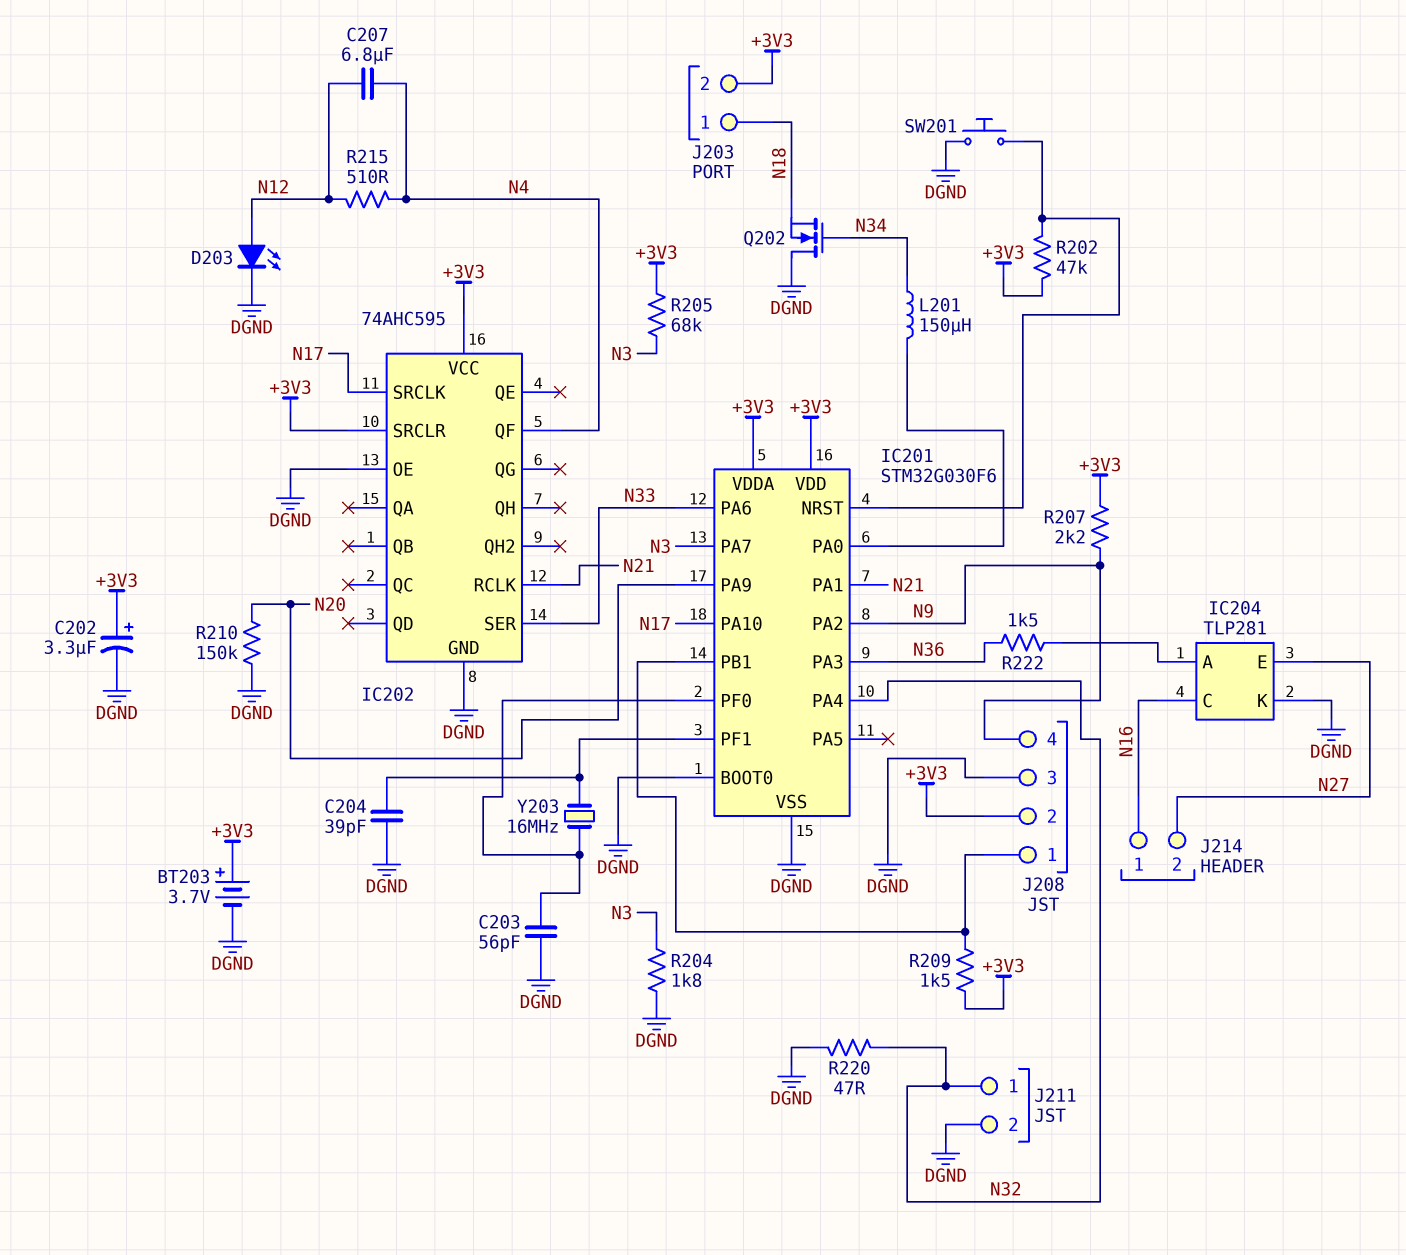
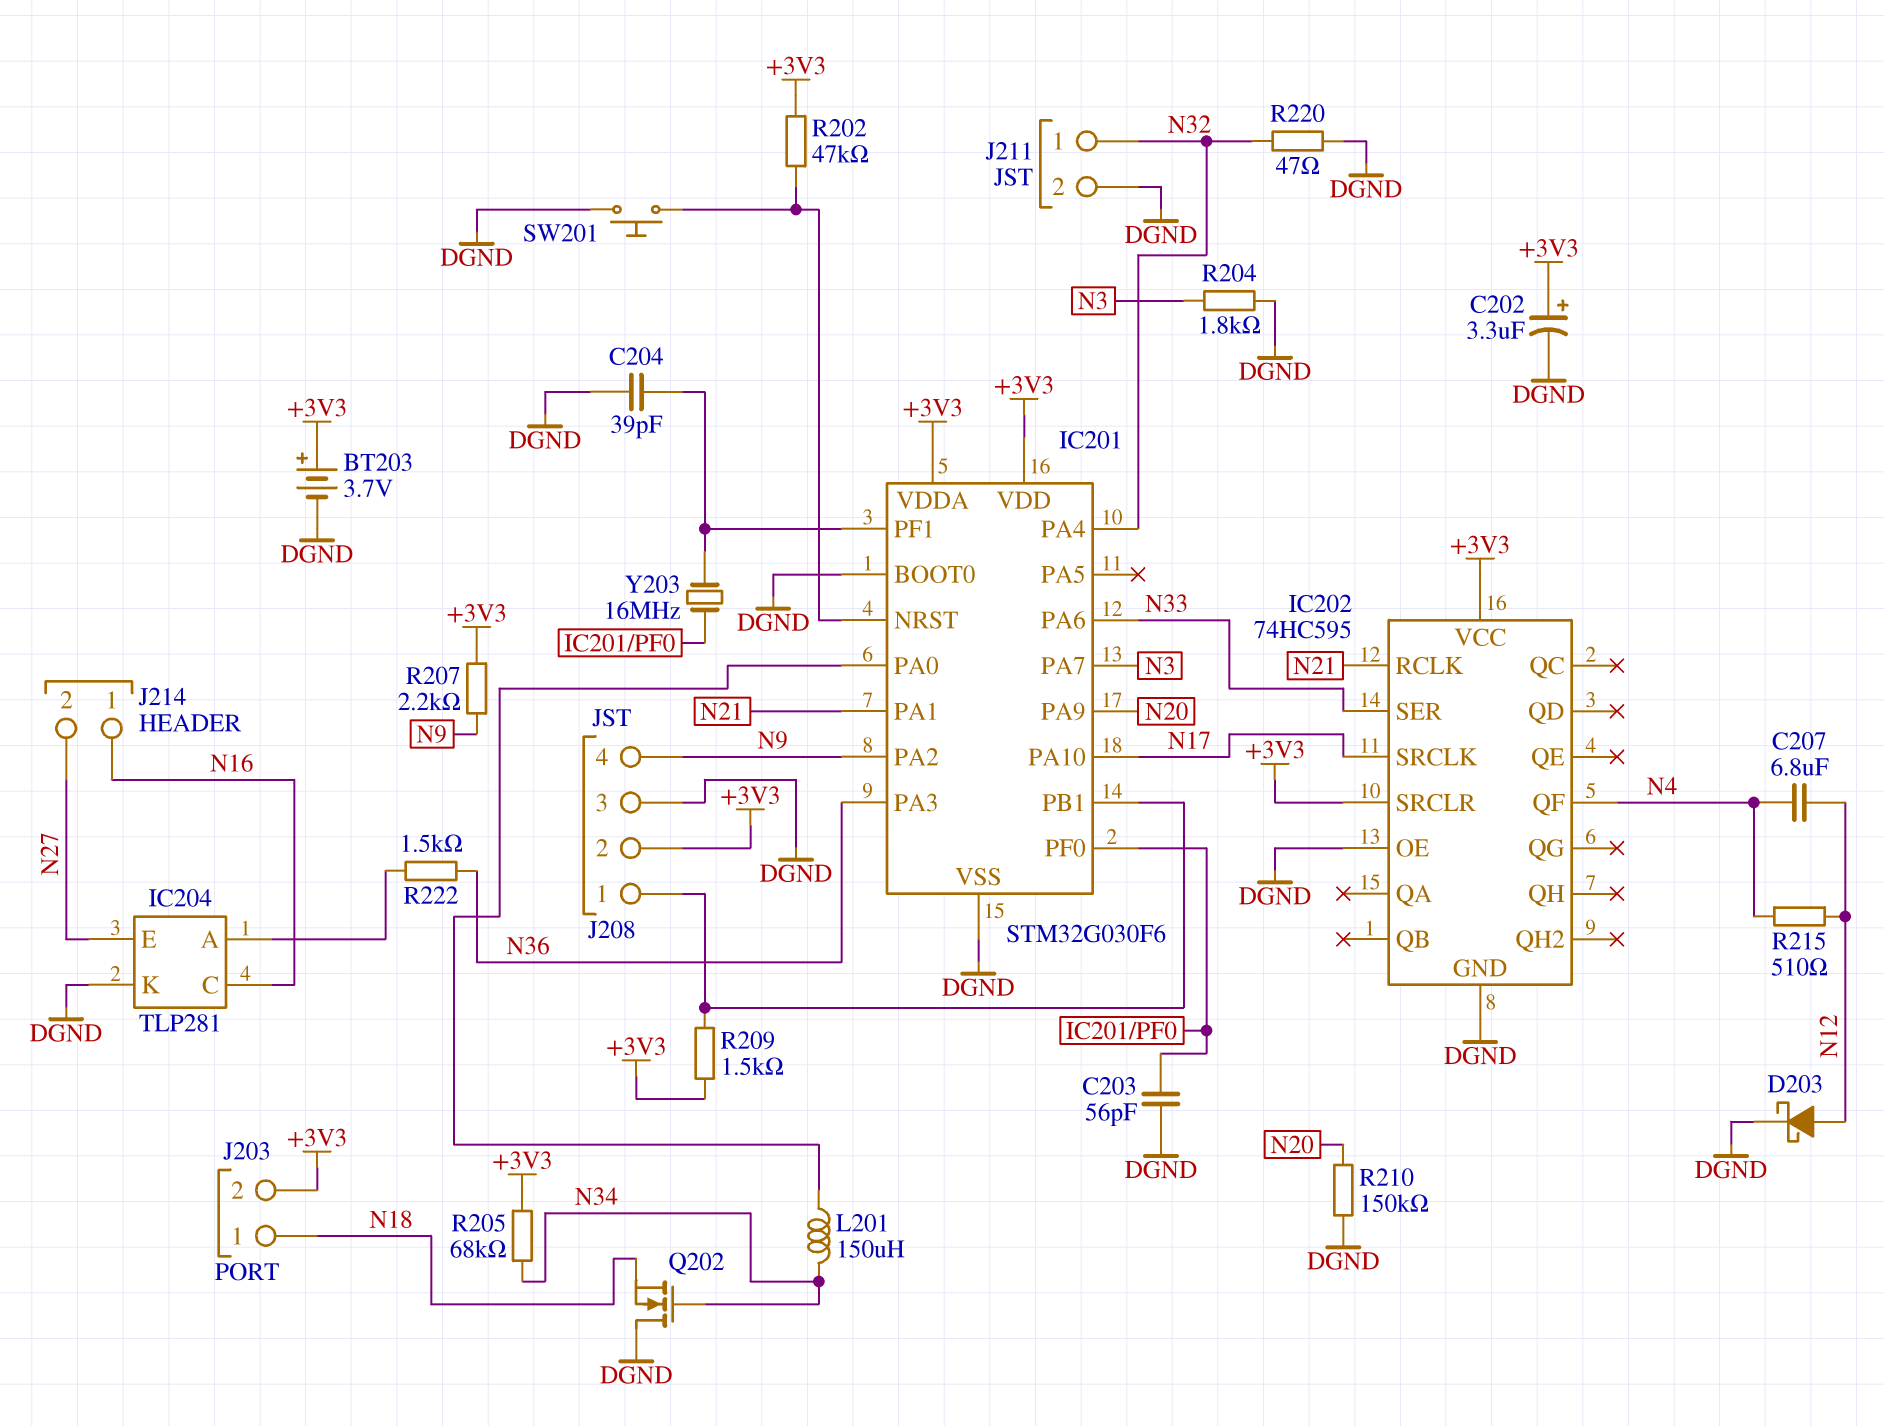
D203: LED (A N12, K DGND) -> schottky (A N12, K DGND)
IC202: 74AHC595 -> 74HC595
R205: 68k (+3V3, N3) -> 68k (+3V3, N34)

